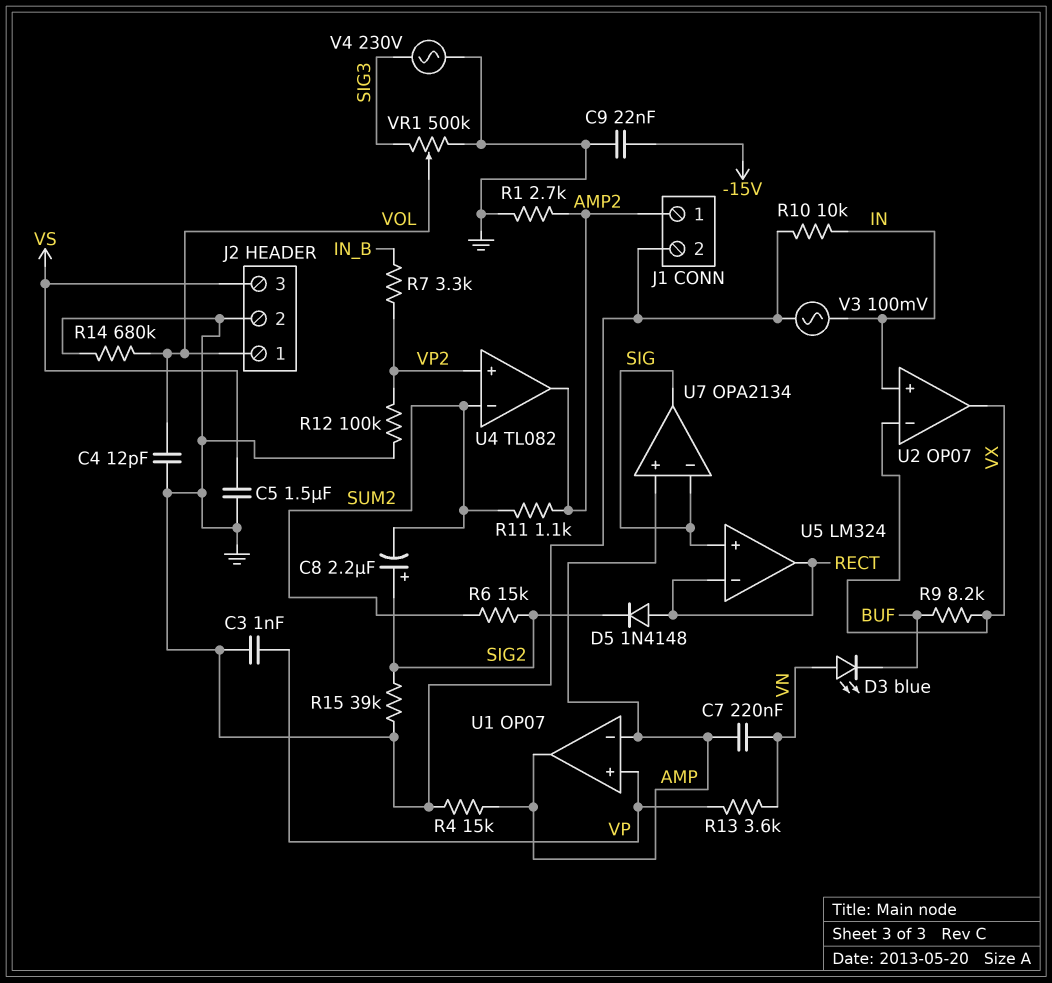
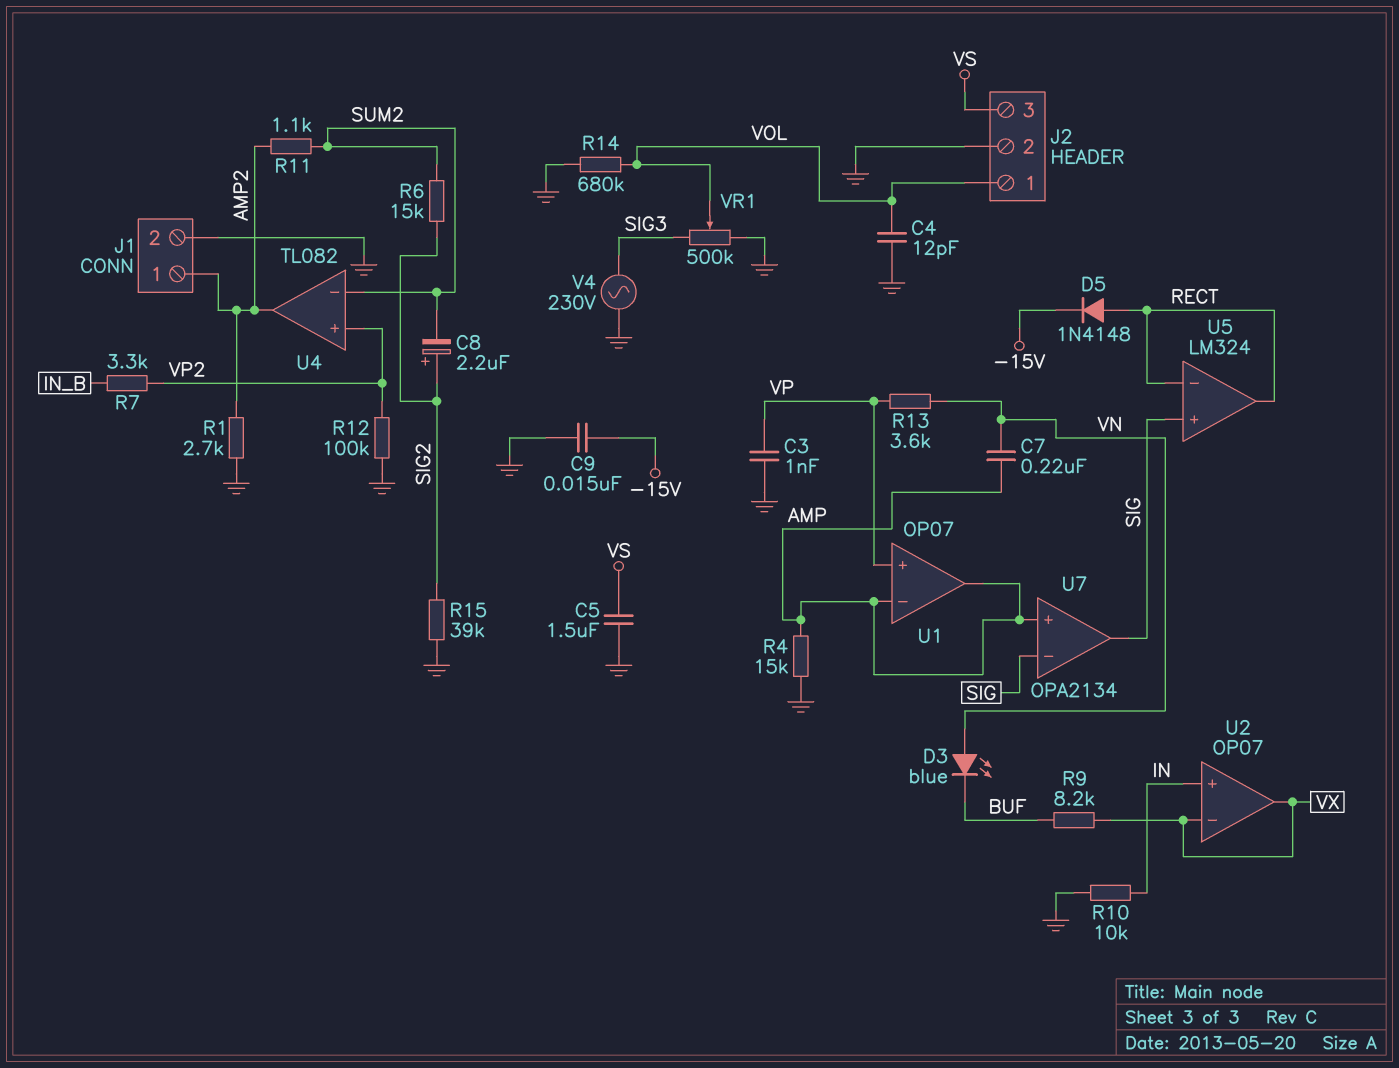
C9: 22nF (-15V, GND) -> 15nF (-15V, GND)
D5: diode 1N4148 (A RECT, K SIG2) -> diode 1N4148 (A RECT, K -15V)
V3: AC 100mV (GND, IN) -> none

